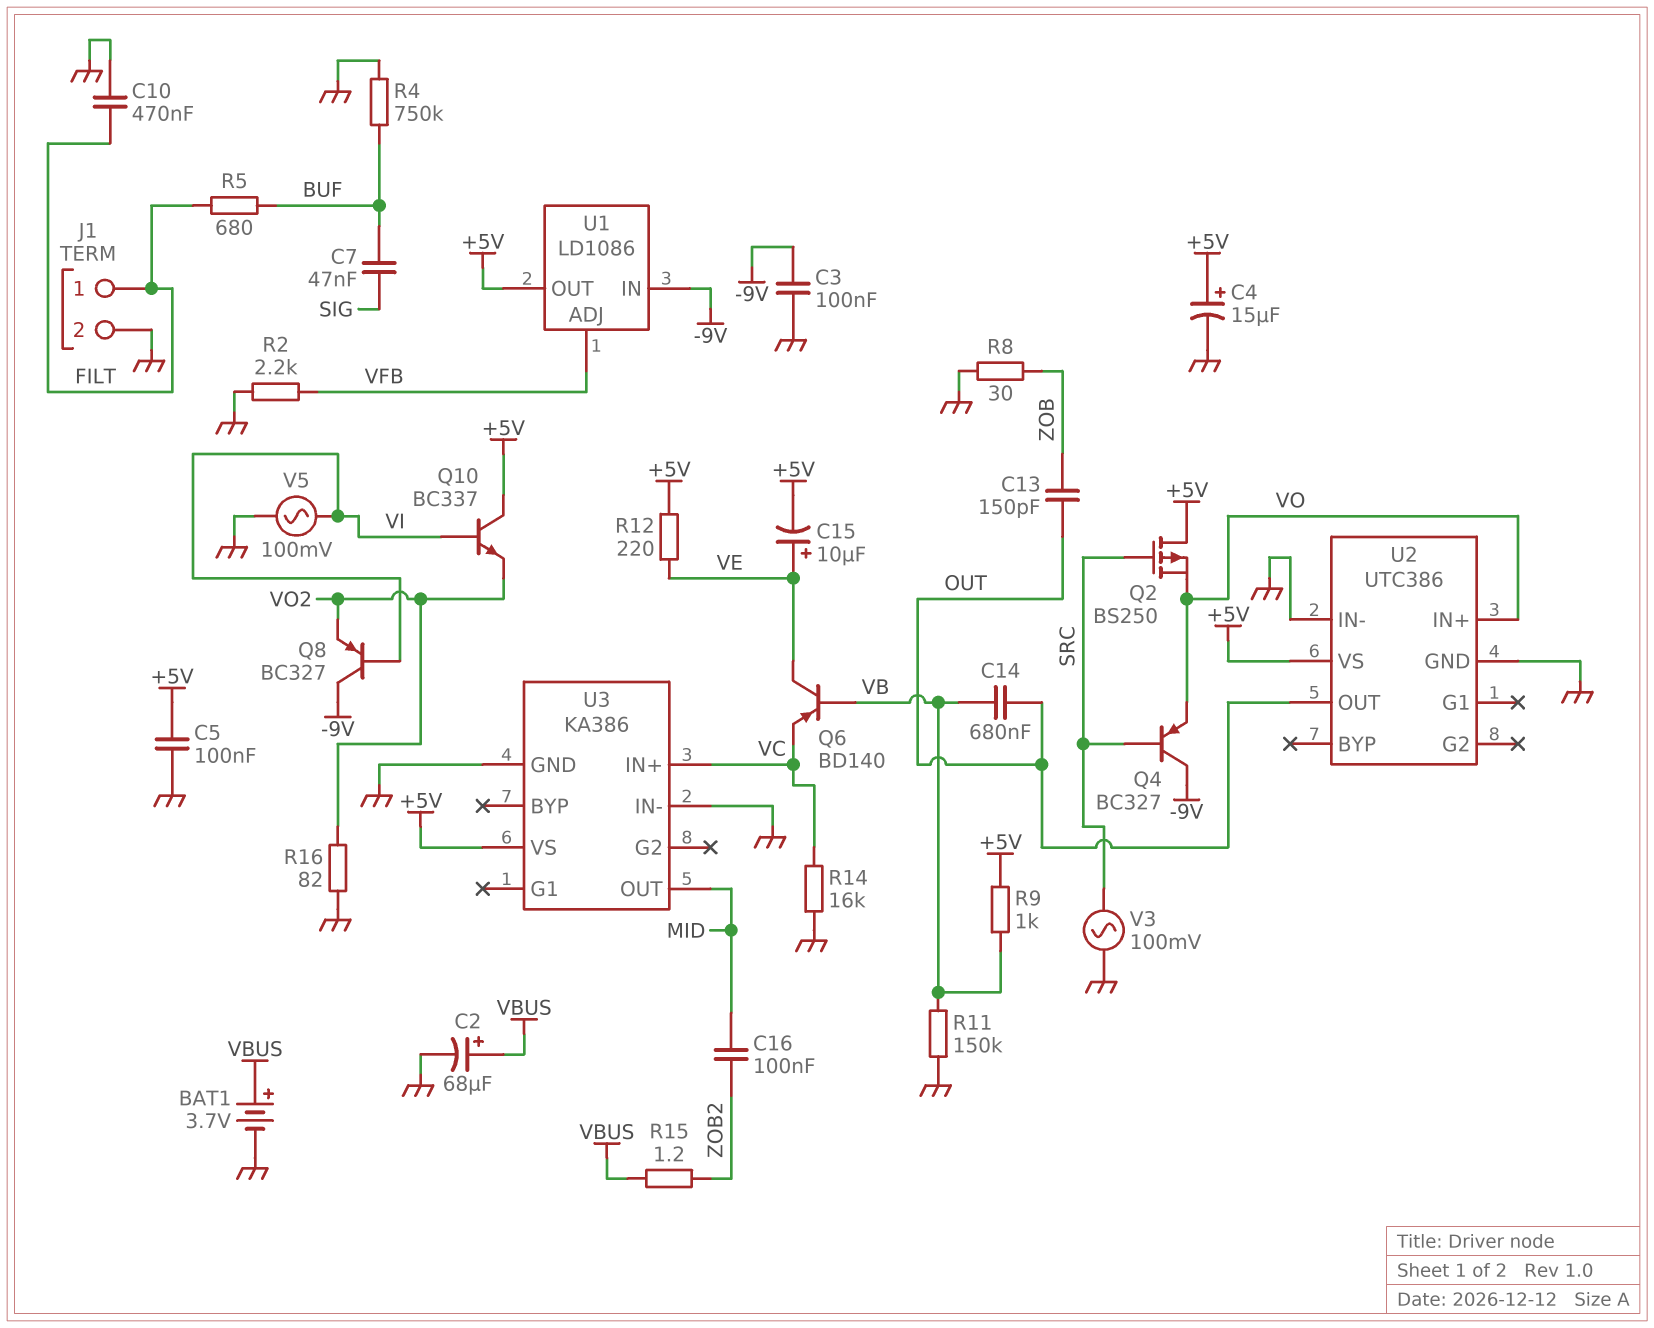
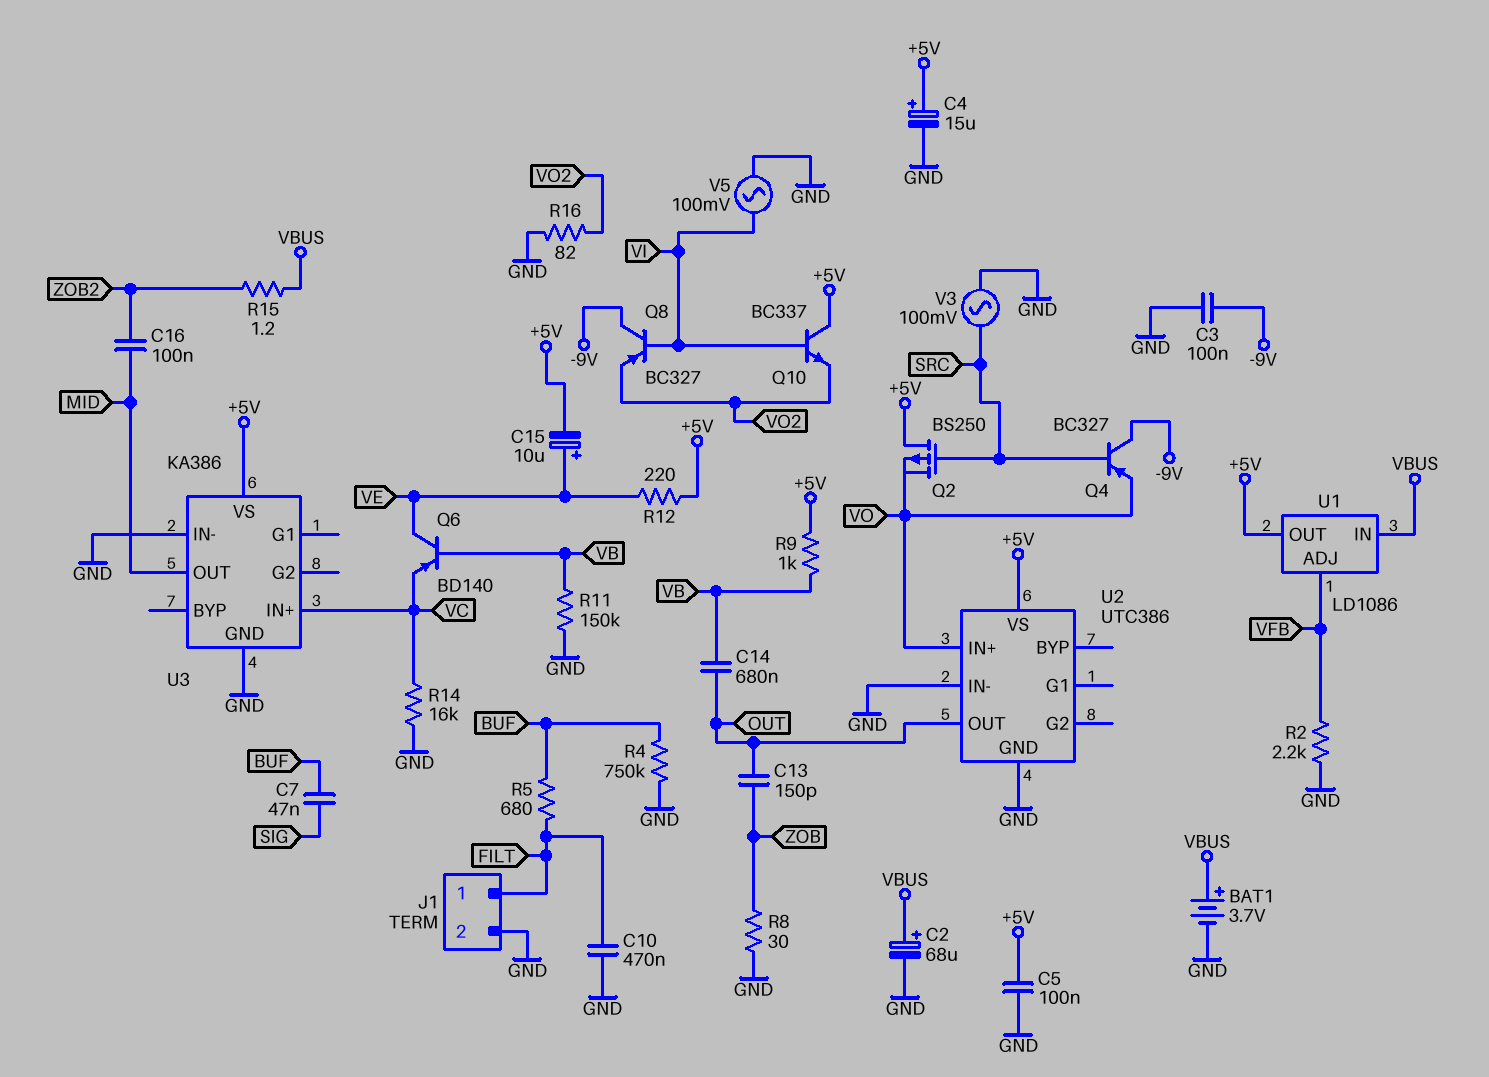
U1 pin IN: -9V -> VBUS

